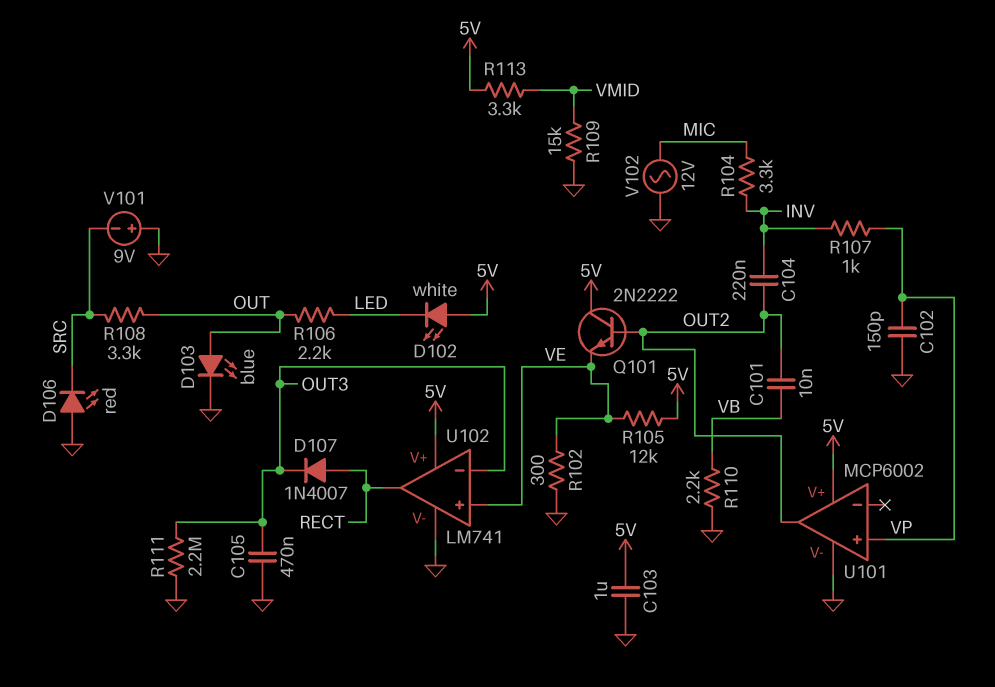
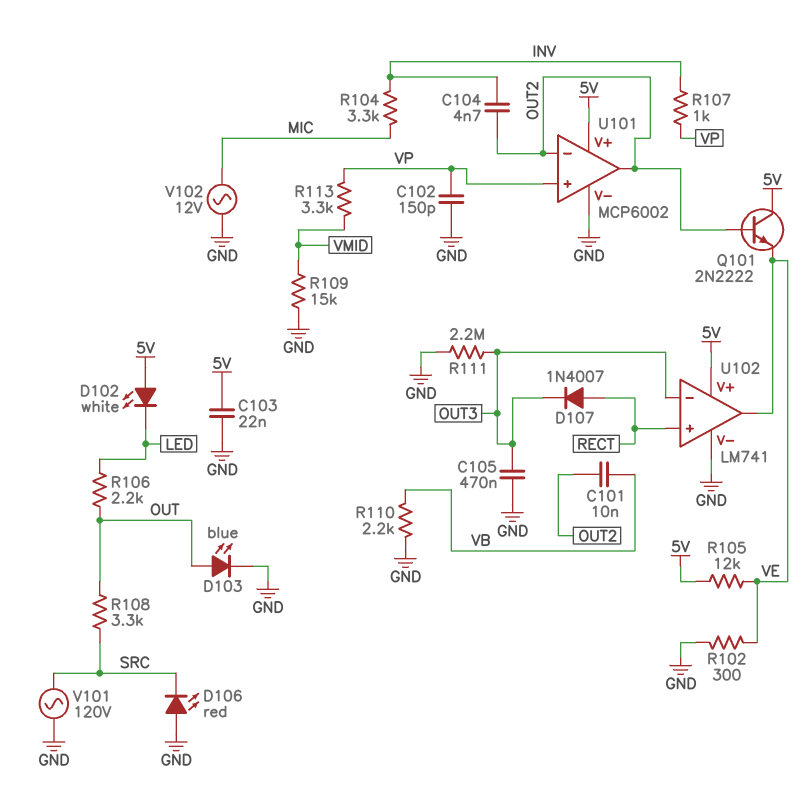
C103: 1uF (5V, GND) -> 22nF (5V, GND)
C104: 220nF (INV, OUT2) -> 4.7nF (INV, OUT2)
R113: 3.3k (5V, VMID) -> 3.3k (VMID, VP)
U101 pin in-: none -> OUT2
U102 pin in+: VE -> RECT
U102 pin out: RECT -> VE
V101: 9V (plus GND, minus SRC) -> AC 120V (GND, SRC)

